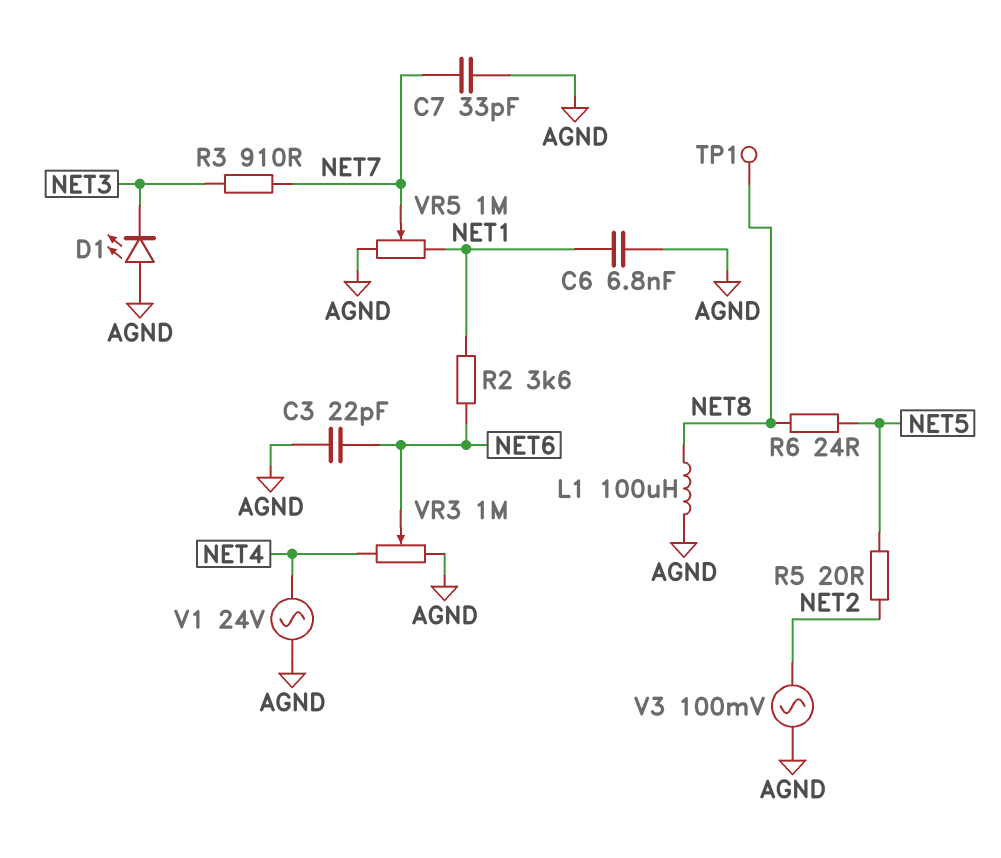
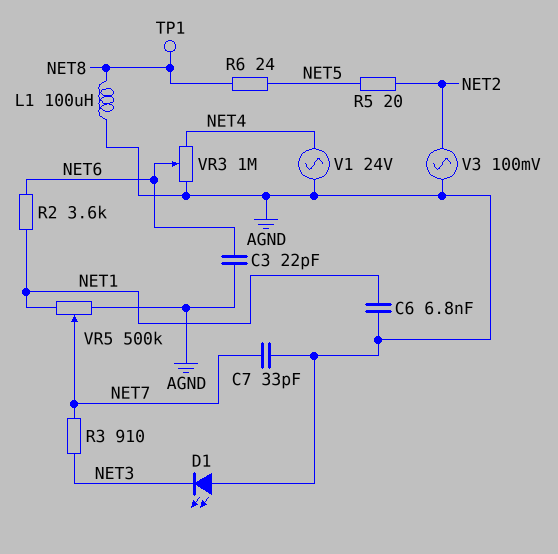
VR5: 1M (AGND, NET1, wiper NET7) -> 500k (AGND, NET1, wiper NET7)

